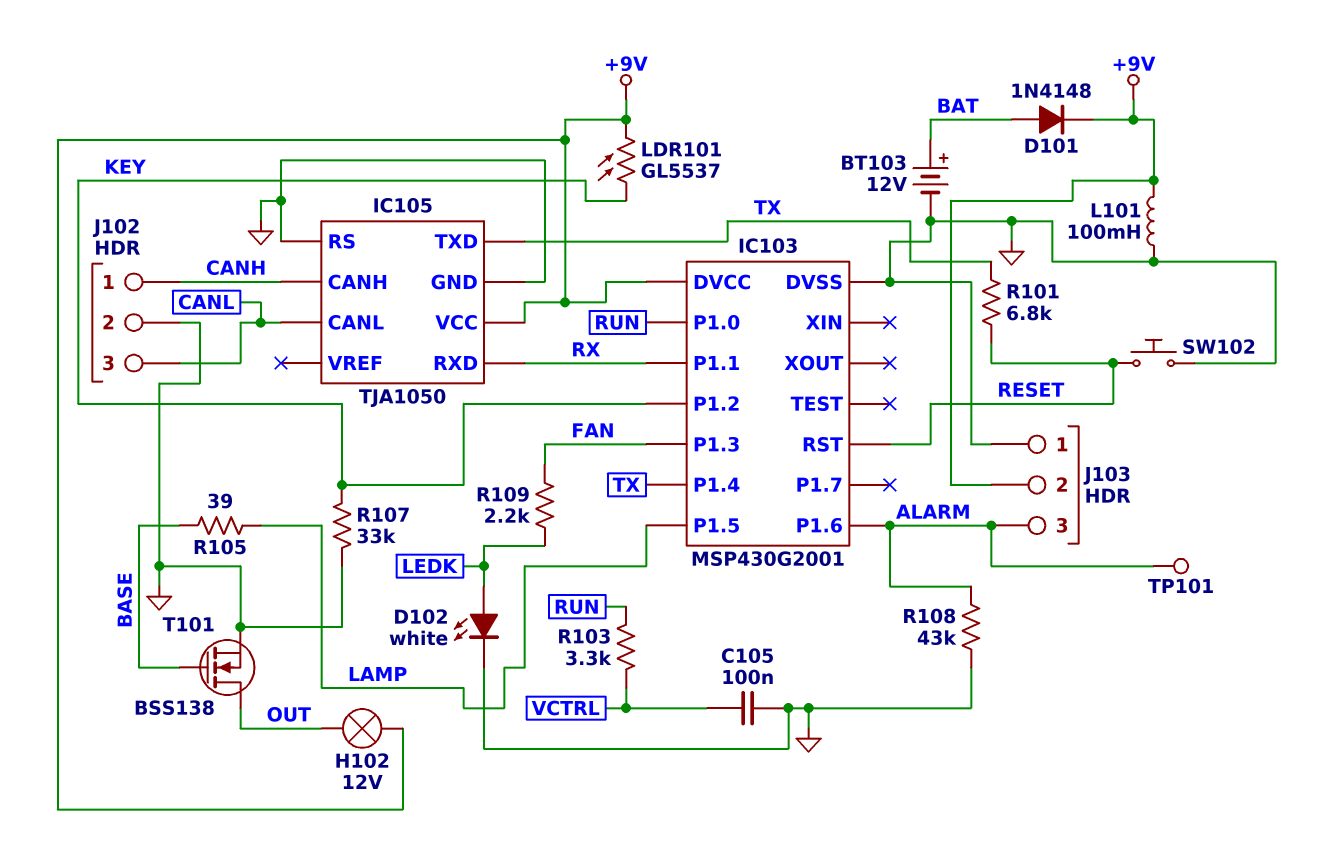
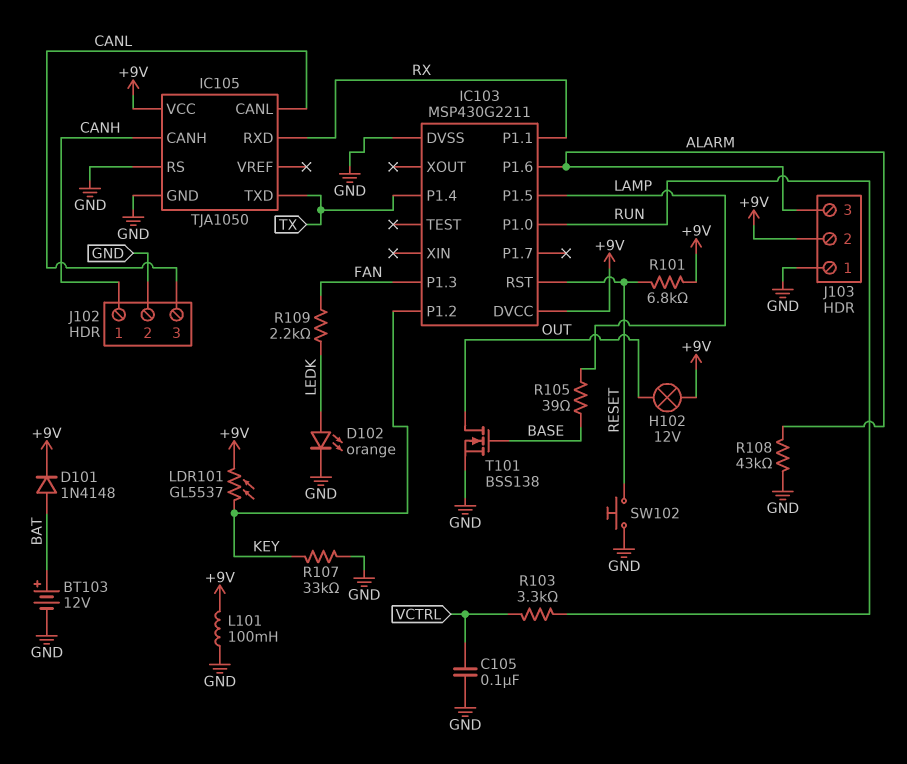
D102: LED white (A LEDK, K GND) -> LED orange (A LEDK, K GND)
IC103: MSP430G2001 -> MSP430G2211
R101: 6.8k (RESET, TX) -> 6.8k (+9V, RESET)
TP101: test point (ALARM) -> none

